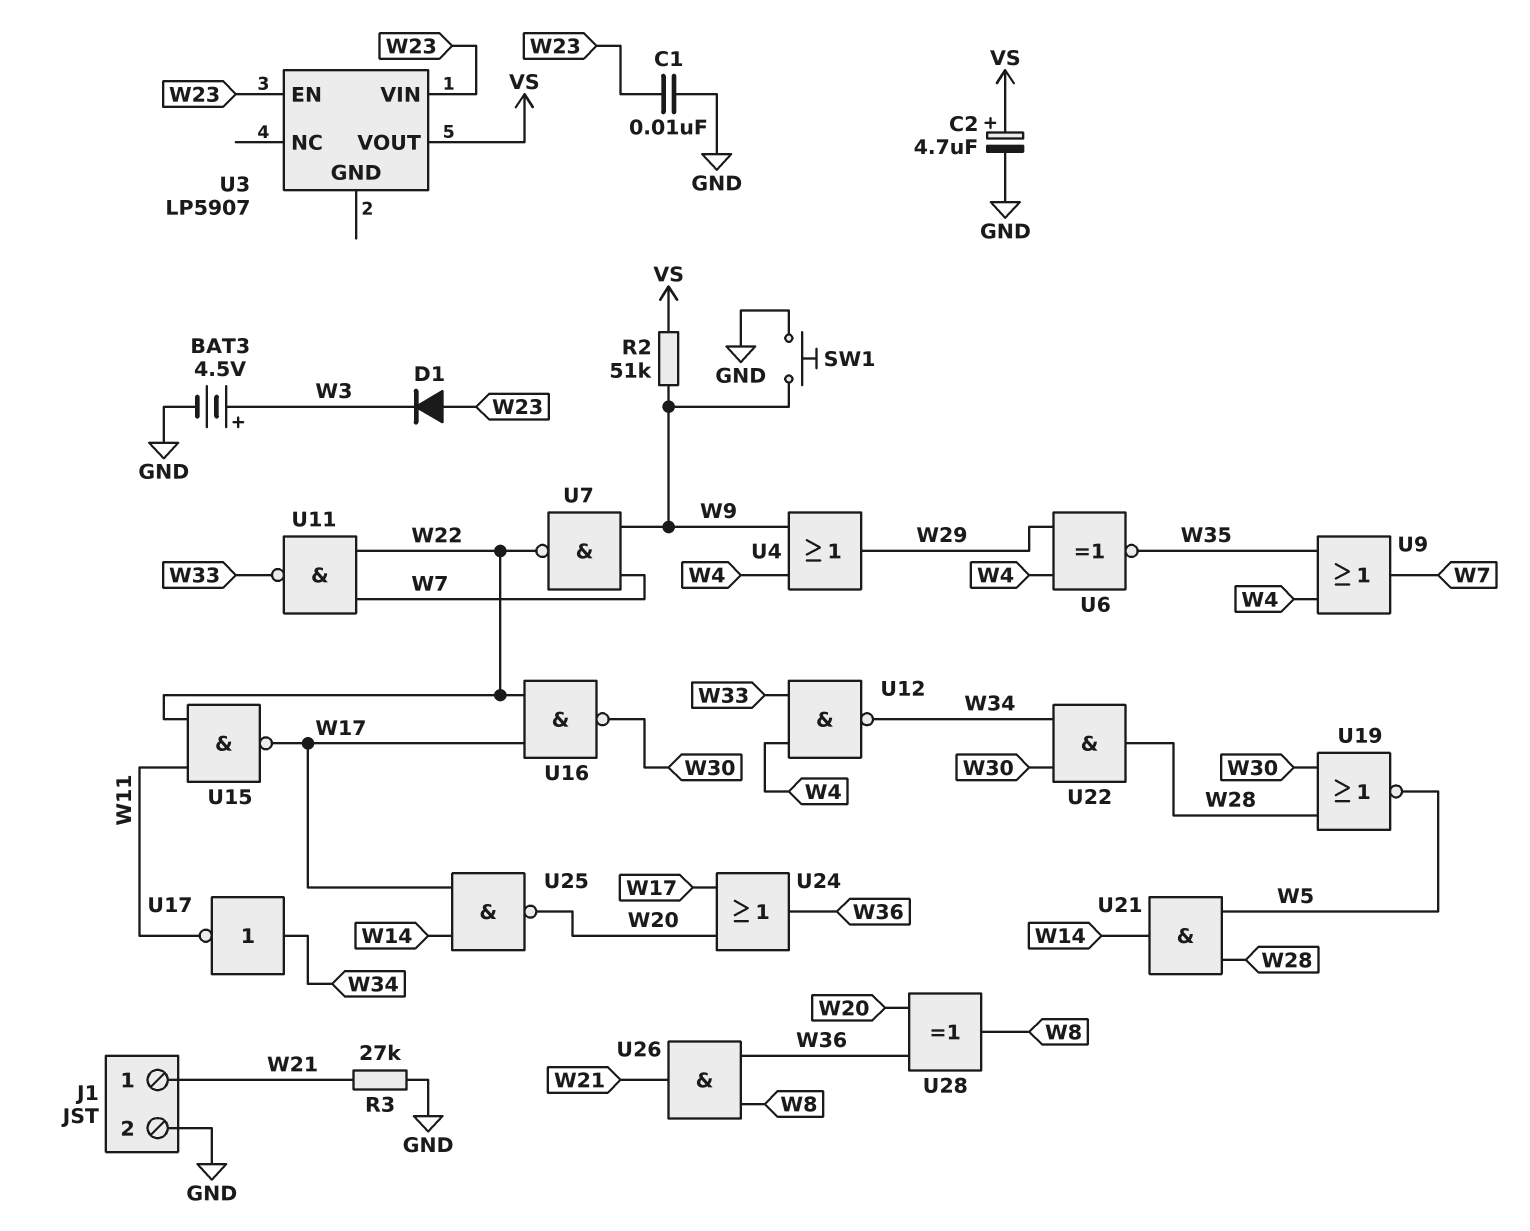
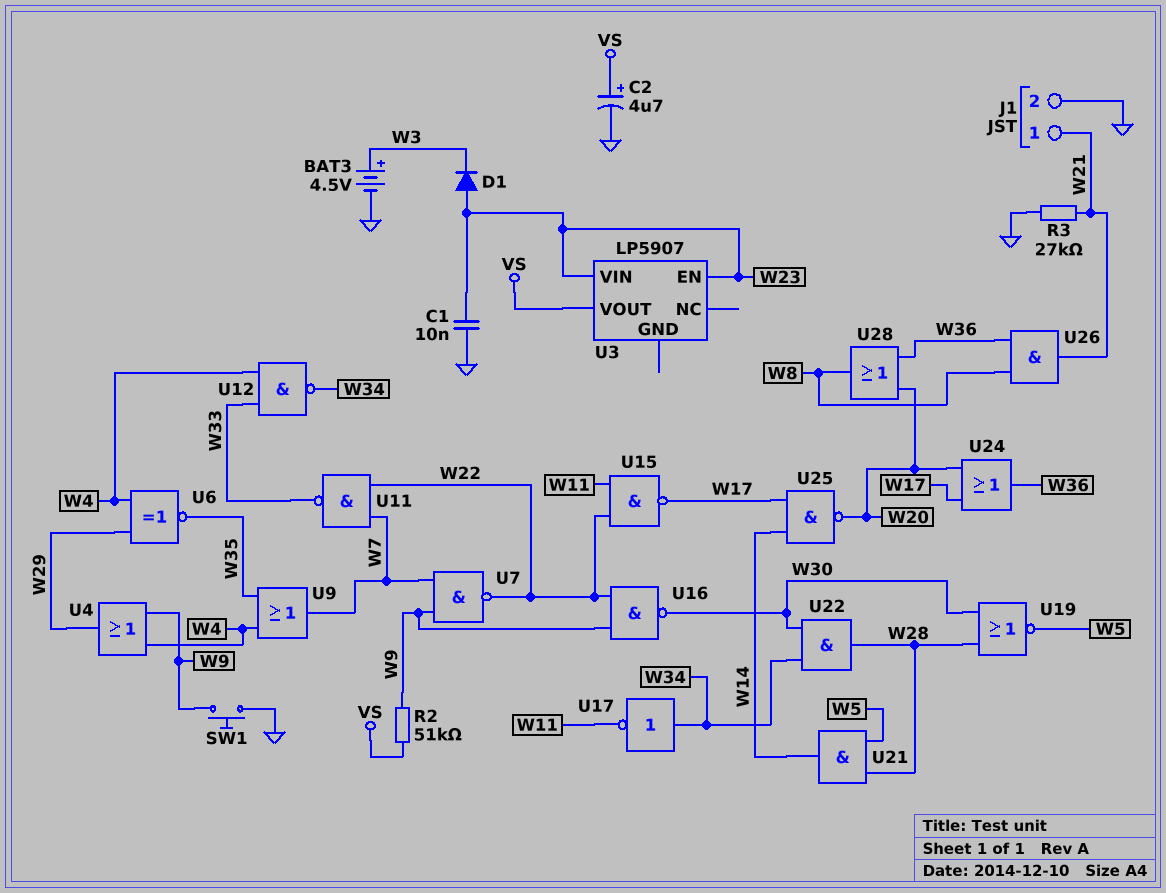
U16: NAND (in W17, in W22, out W30) -> NAND (in W9, in W22, out W30)
U28: XOR (in W20, in W36, out W8) -> OR (in W20, in W36, out W8)

